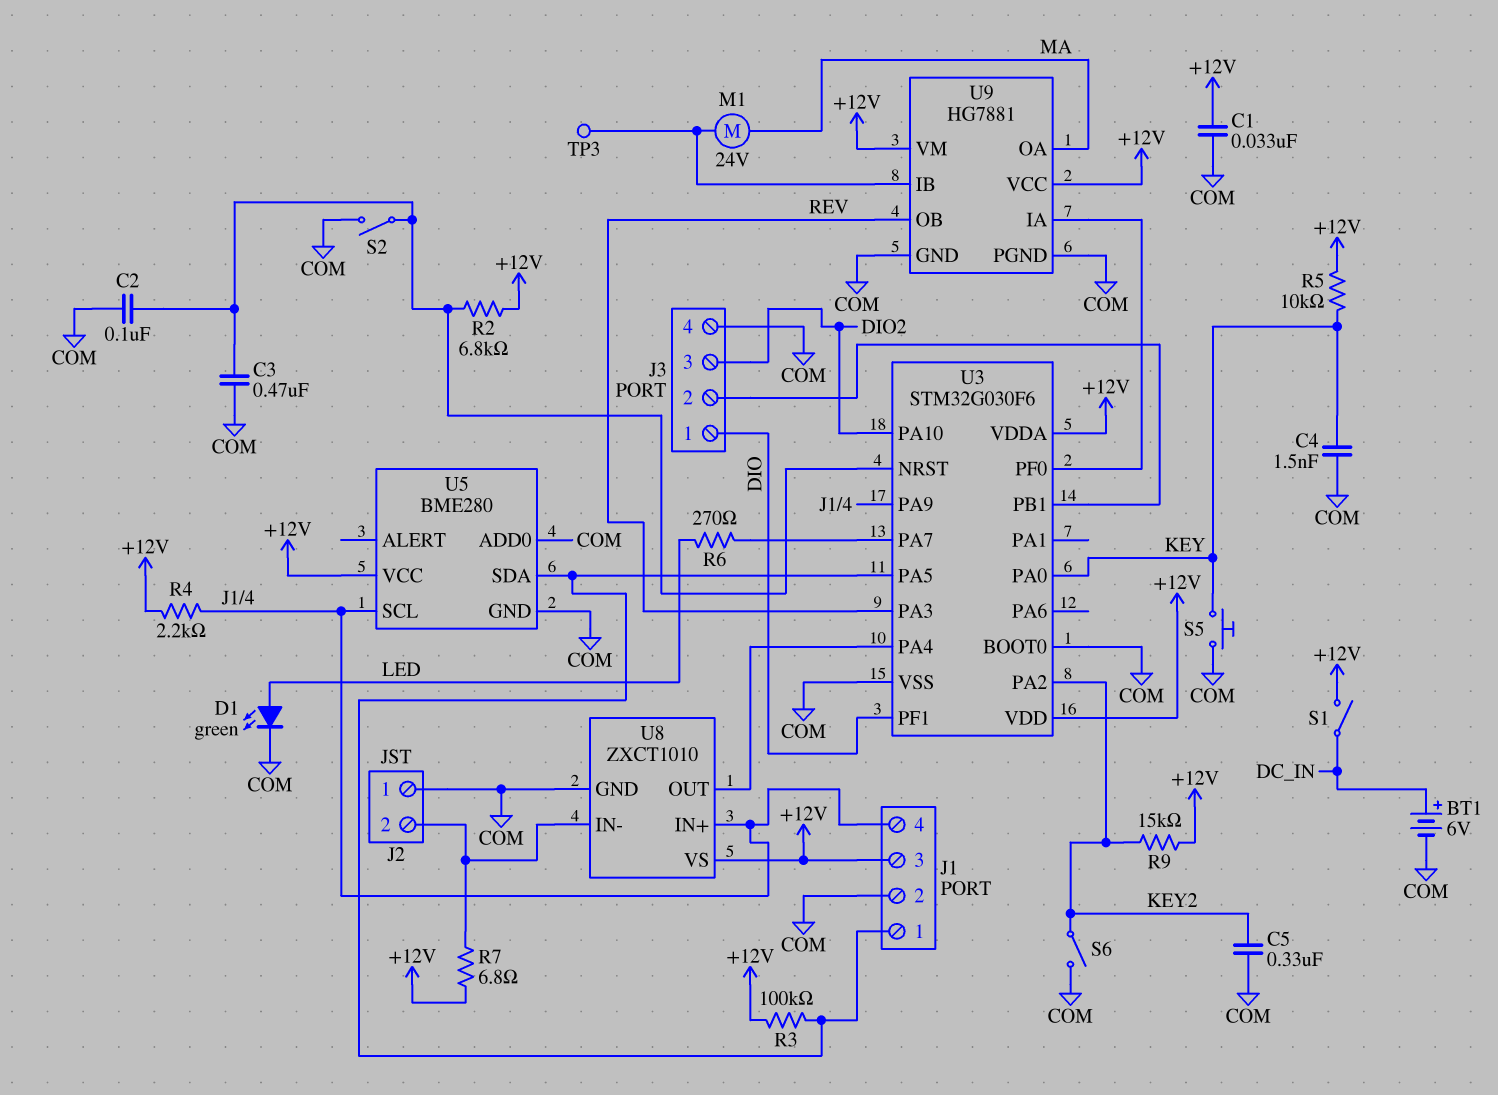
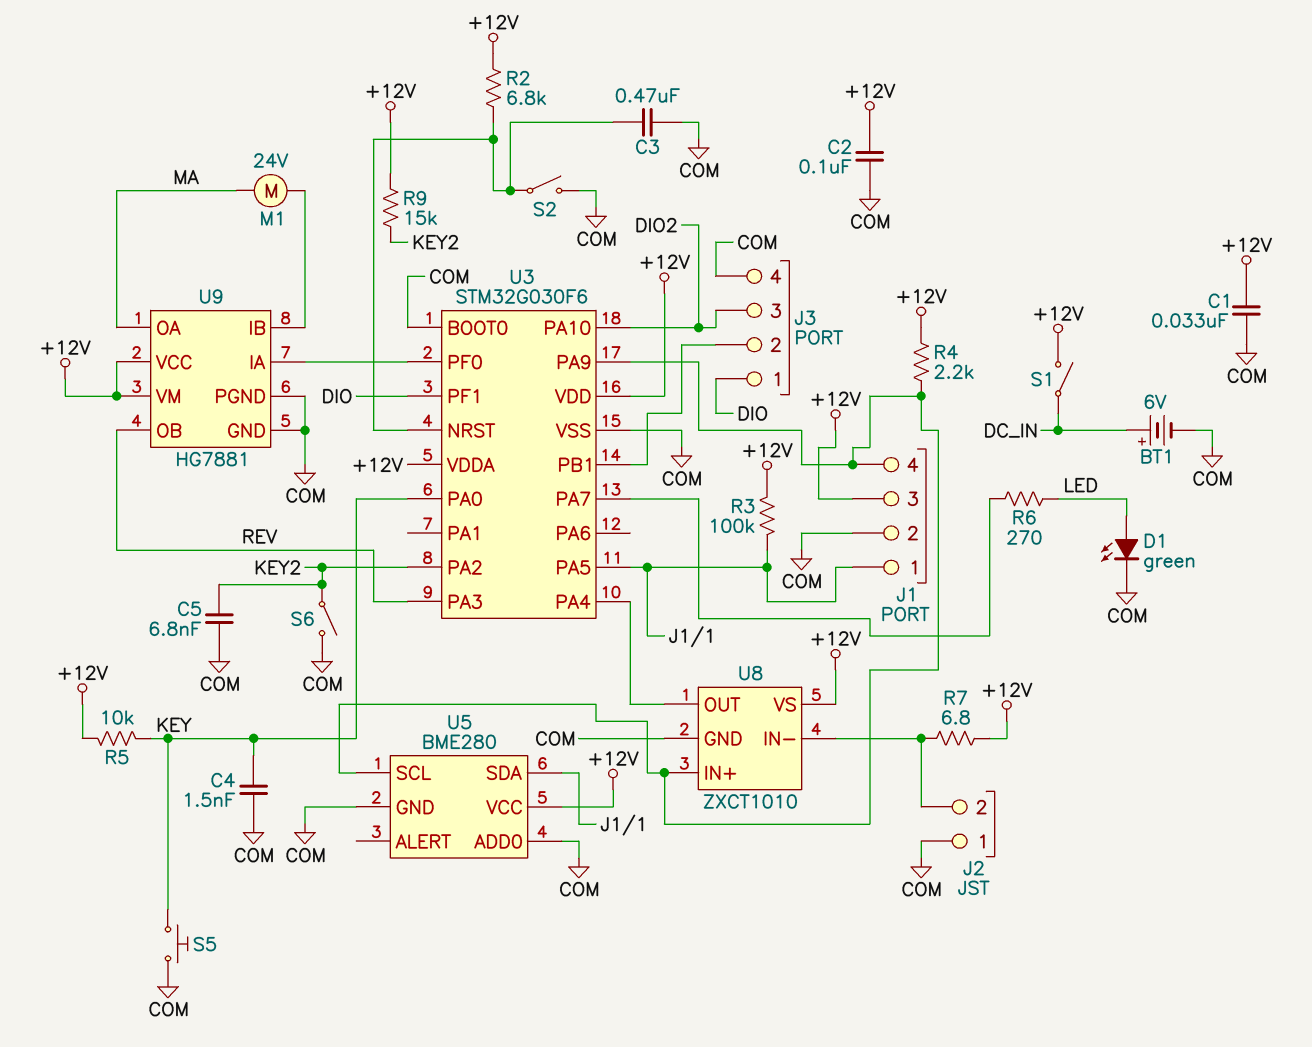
C2: 100nF (COM, U3/NRST) -> 100nF (+12V, COM)
C5: 330nF (COM, KEY2) -> 6.8nF (COM, KEY2)
TP3: test point (U9/IB) -> none

